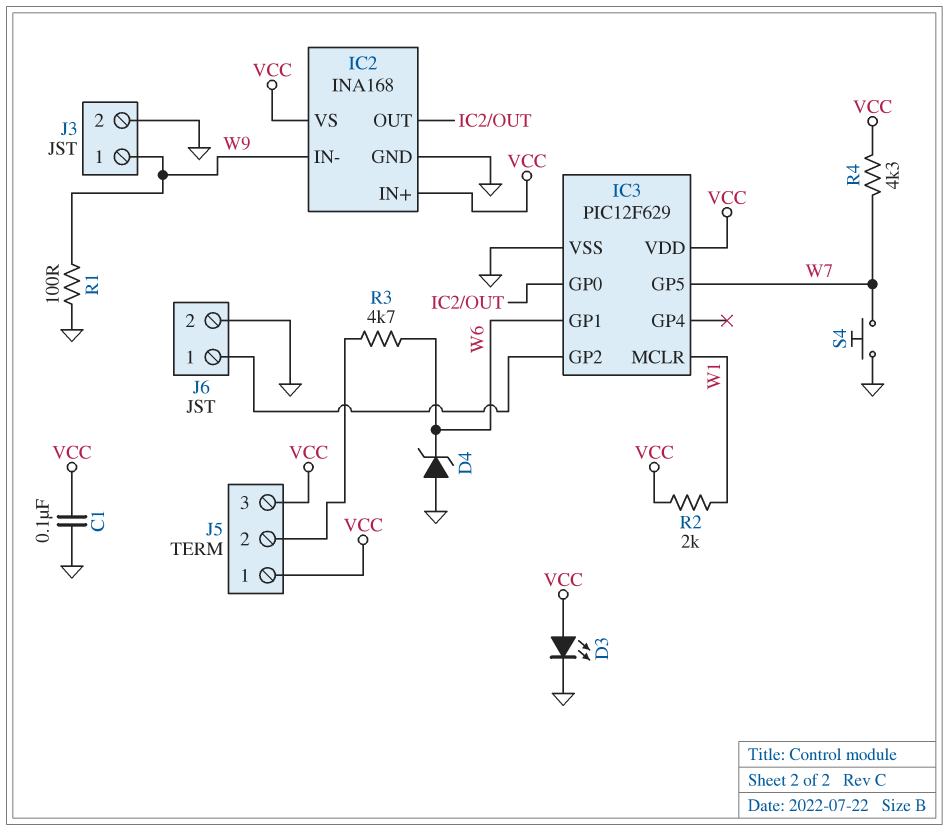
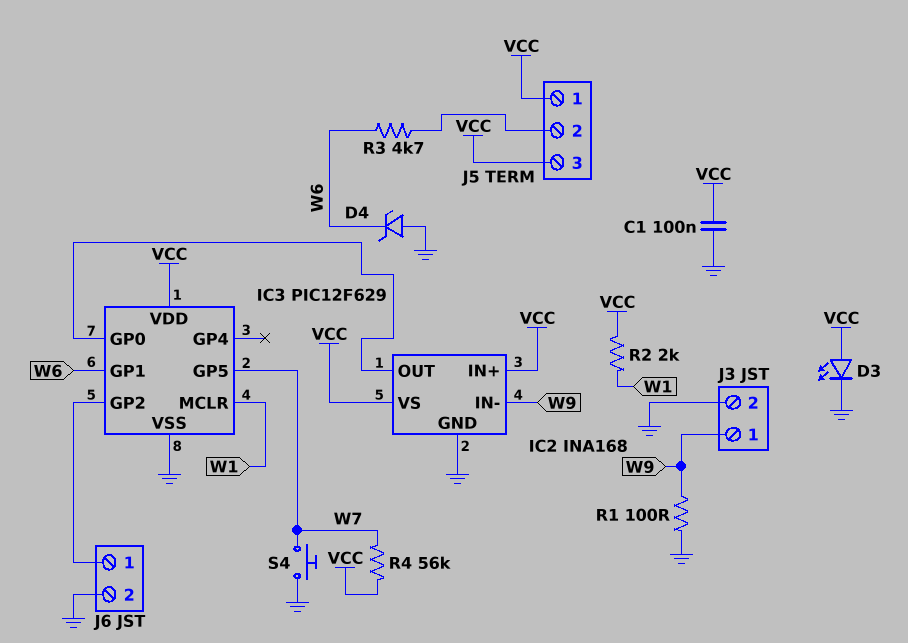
R4: 4.3k (VCC, W7) -> 56k (VCC, W7)

